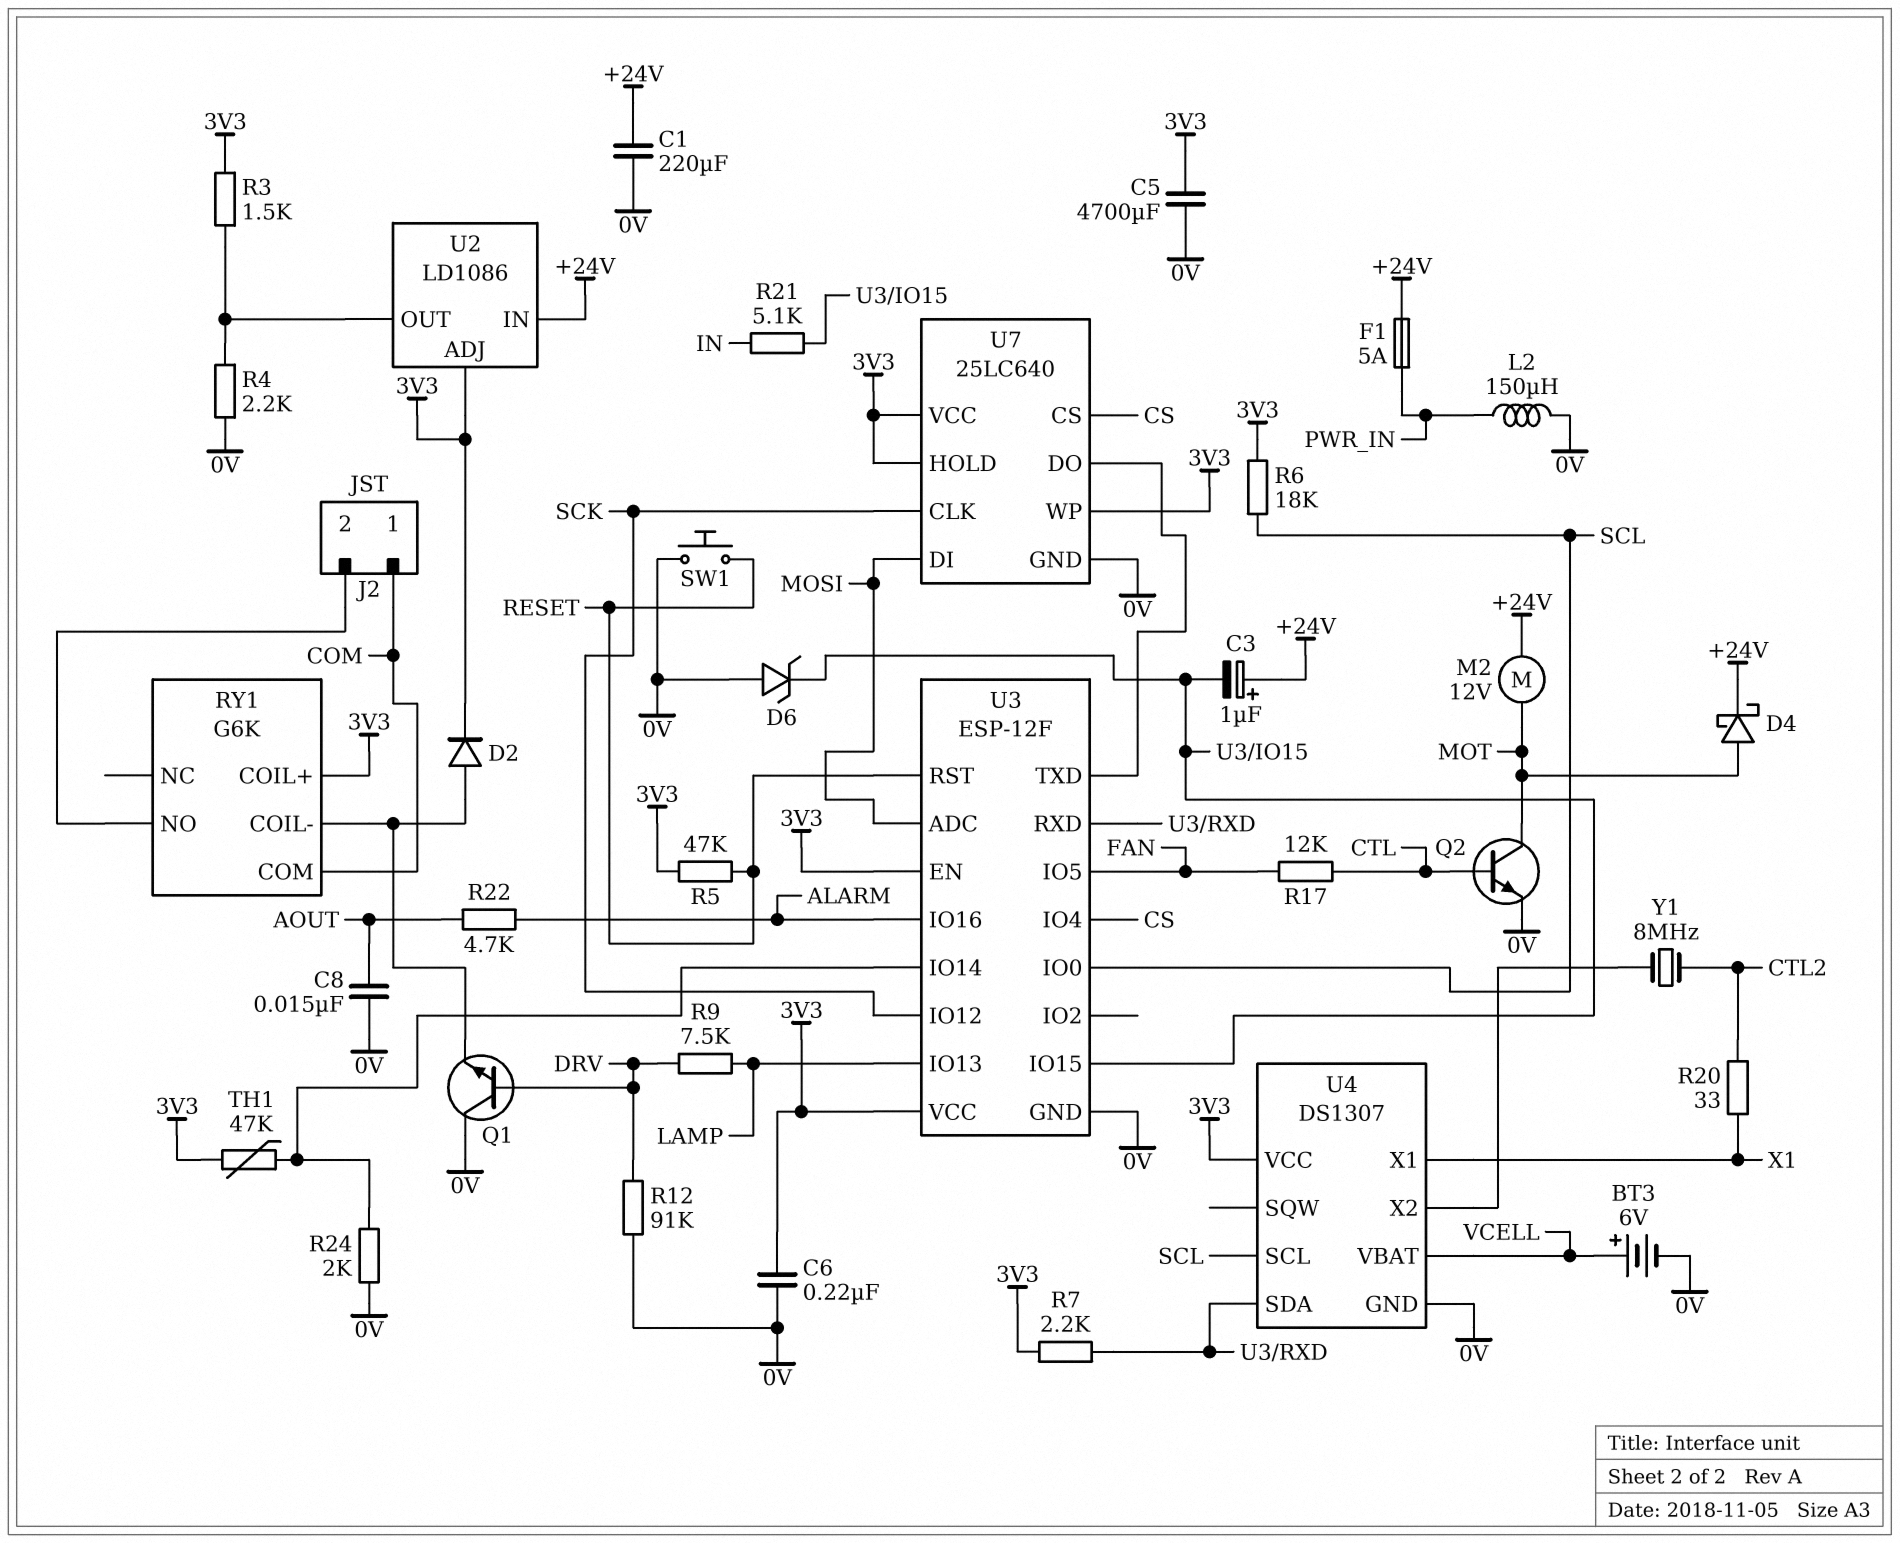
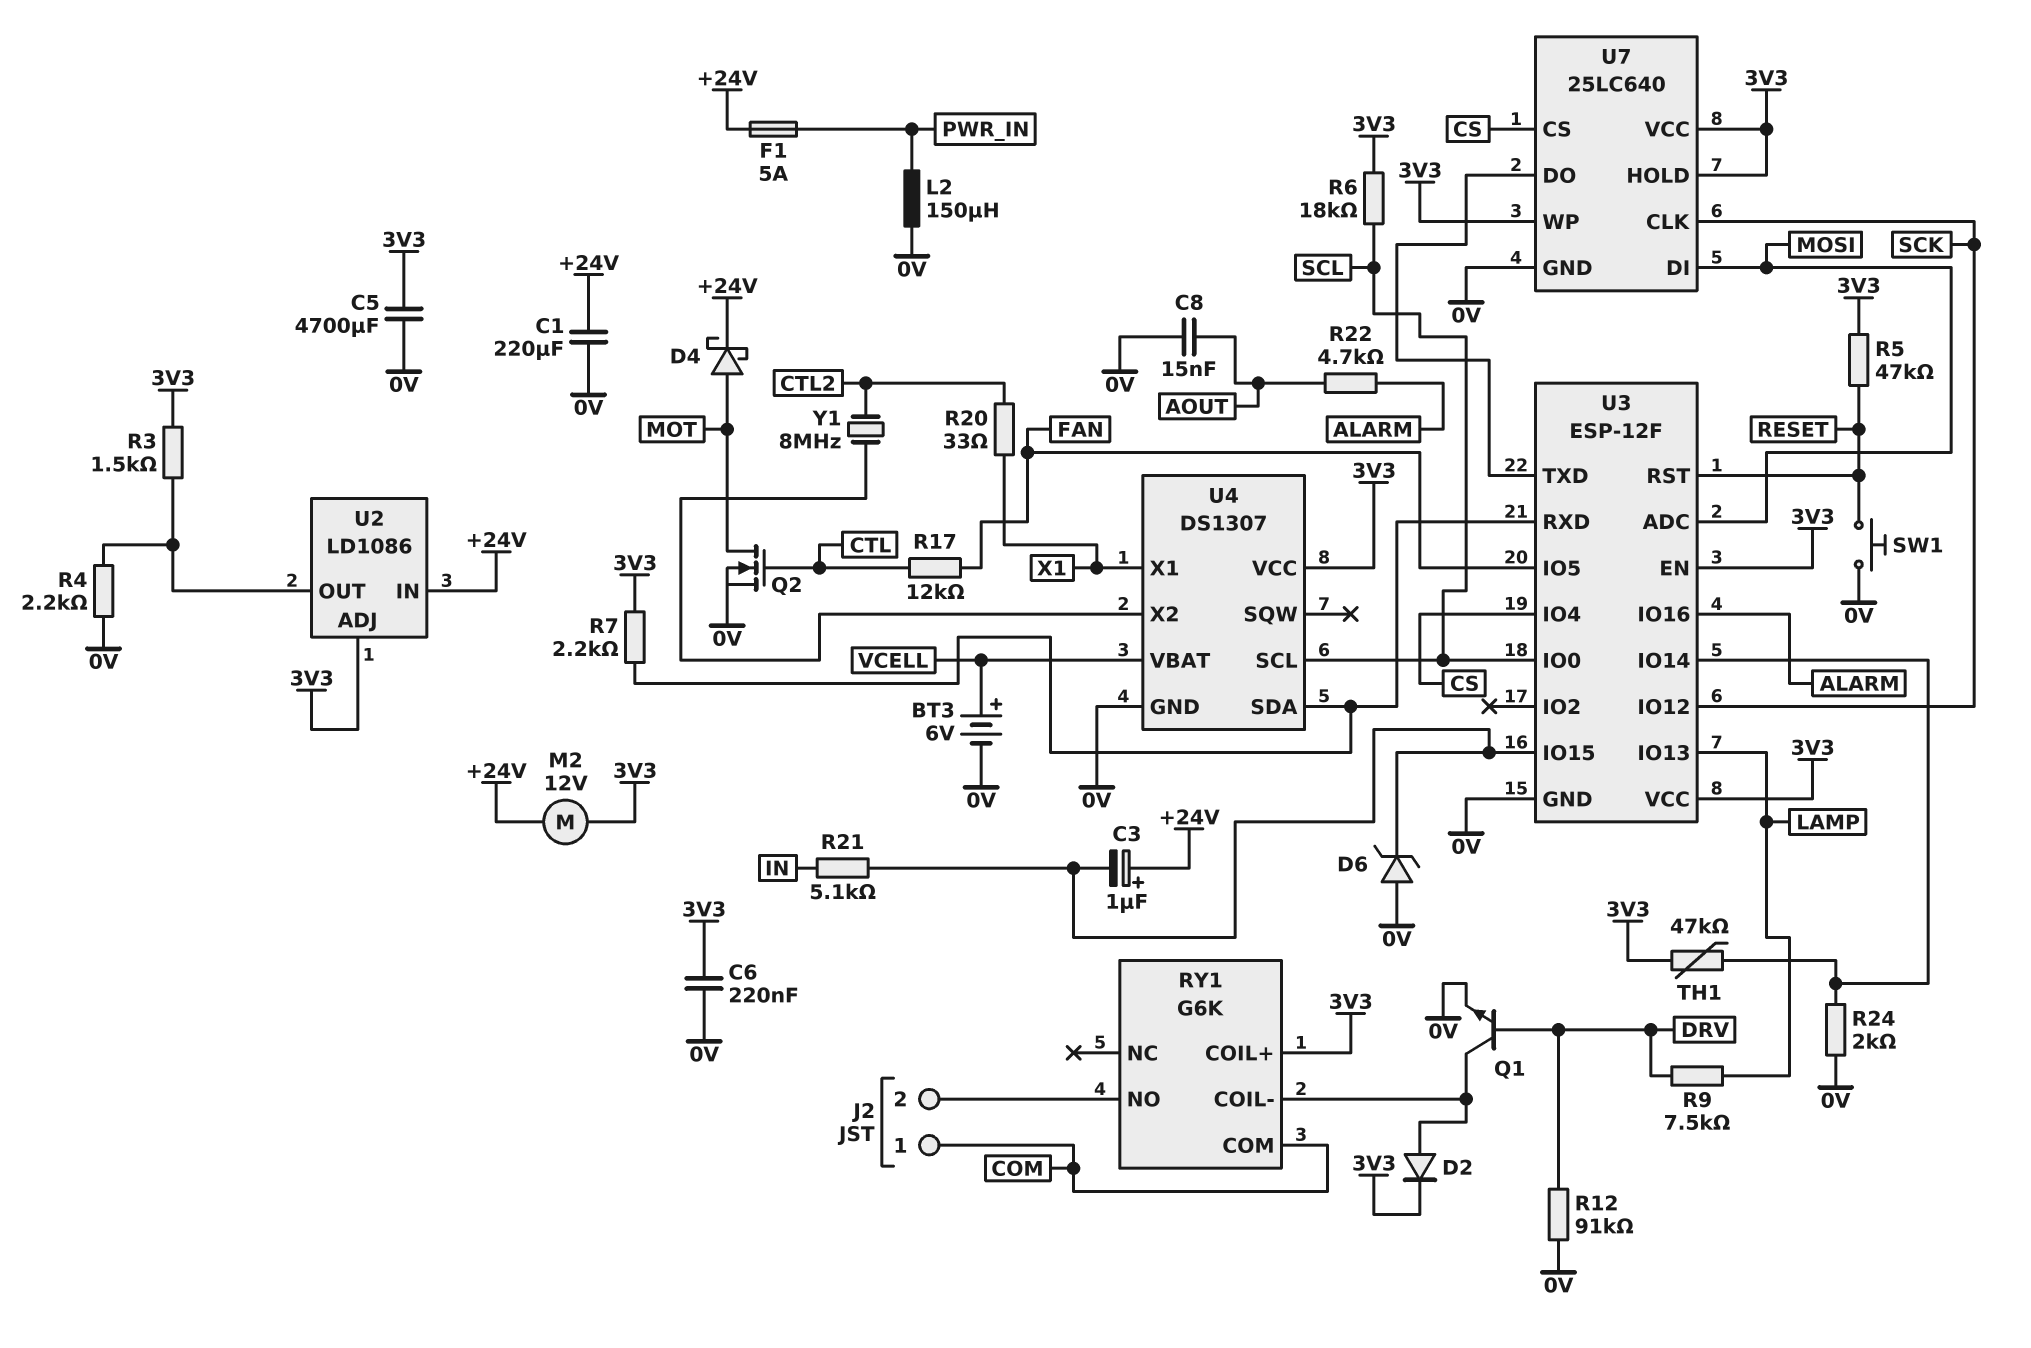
M2: motor 12V (+24V, MOT) -> motor 12V (+24V, 3V3)
Q1: NPN (B DRV, C 0V, E RY1/COIL-) -> NPN (B DRV, C RY1/COIL-, E 0V)
Q2: NPN (B CTL, C MOT, E 0V) -> NMOS (G CTL, D MOT, S 0V)

